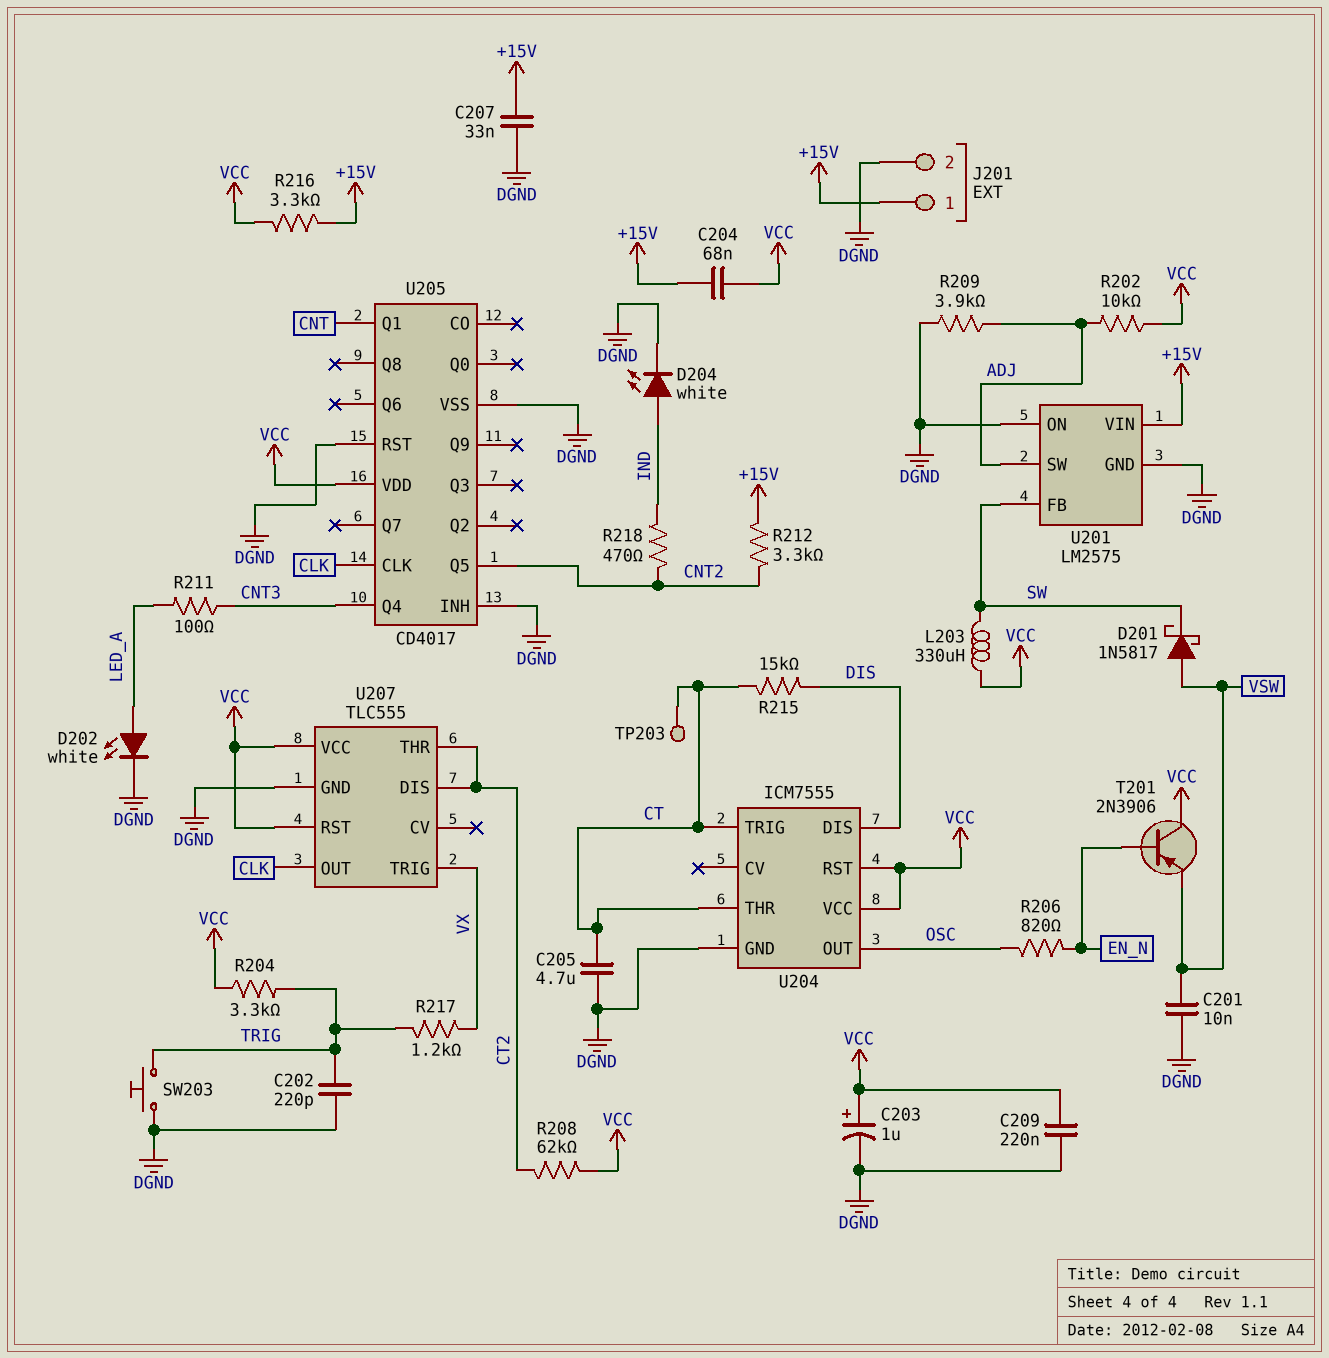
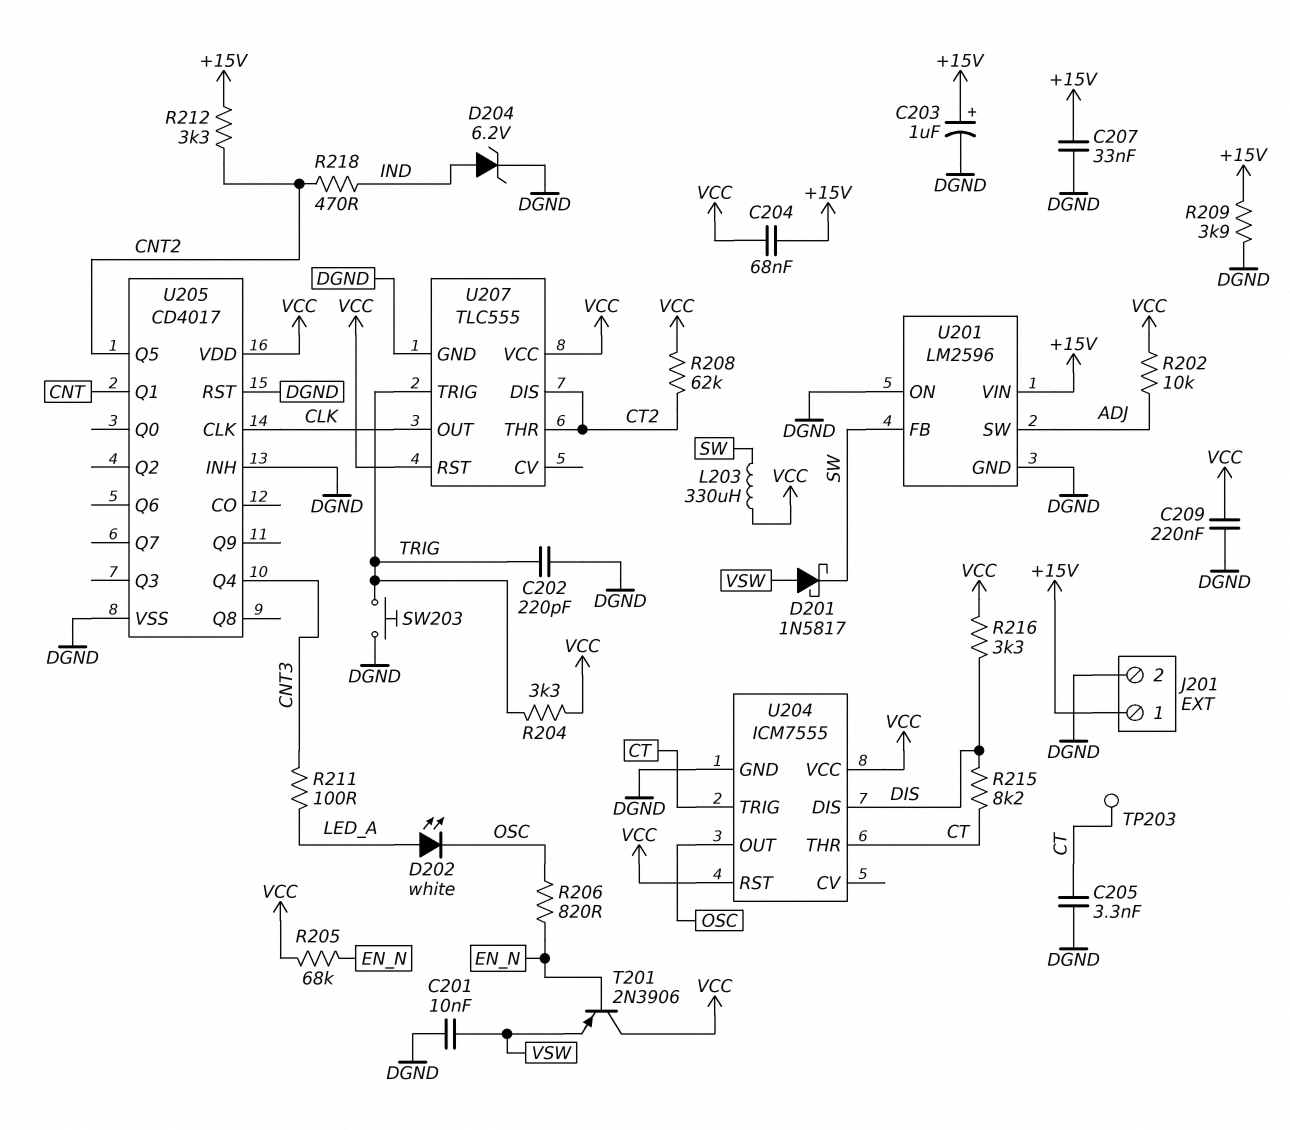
C203: 1uF (plus VCC, minus DGND) -> 1uF (plus +15V, minus DGND)
C205: 4.7uF (CT, DGND) -> 3.3nF (CT, DGND)
D202: LED white (A LED_A, K DGND) -> LED white (A LED_A, K OSC)
D204: LED white (A IND, K DGND) -> zener 6.2V (A IND, K DGND)
R205: none -> 68k (EN_N, VCC)
R209: 3.9k (ADJ, DGND) -> 3.9k (+15V, DGND)
R215: 15k (CT, DIS) -> 8.2k (CT, DIS)
R216: 3.3k (+15V, VCC) -> 3.3k (DIS, VCC)
R217: 1.2k (TRIG, VX) -> none
U201: LM2575 -> LM2596
U207 pin TRIG: VX -> TRIG

